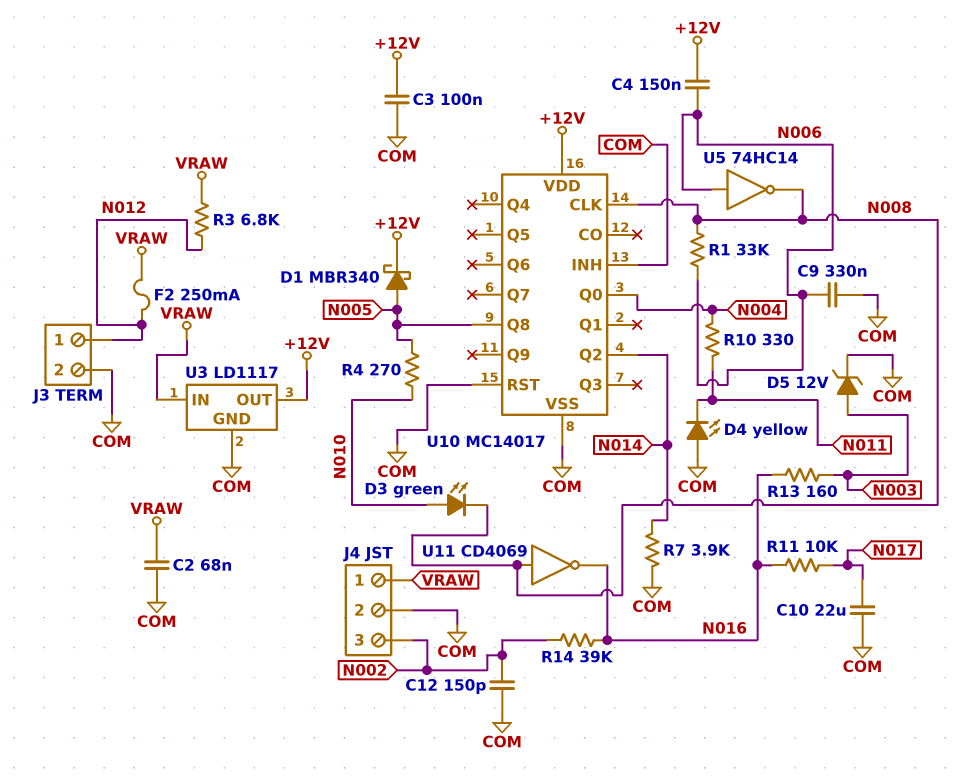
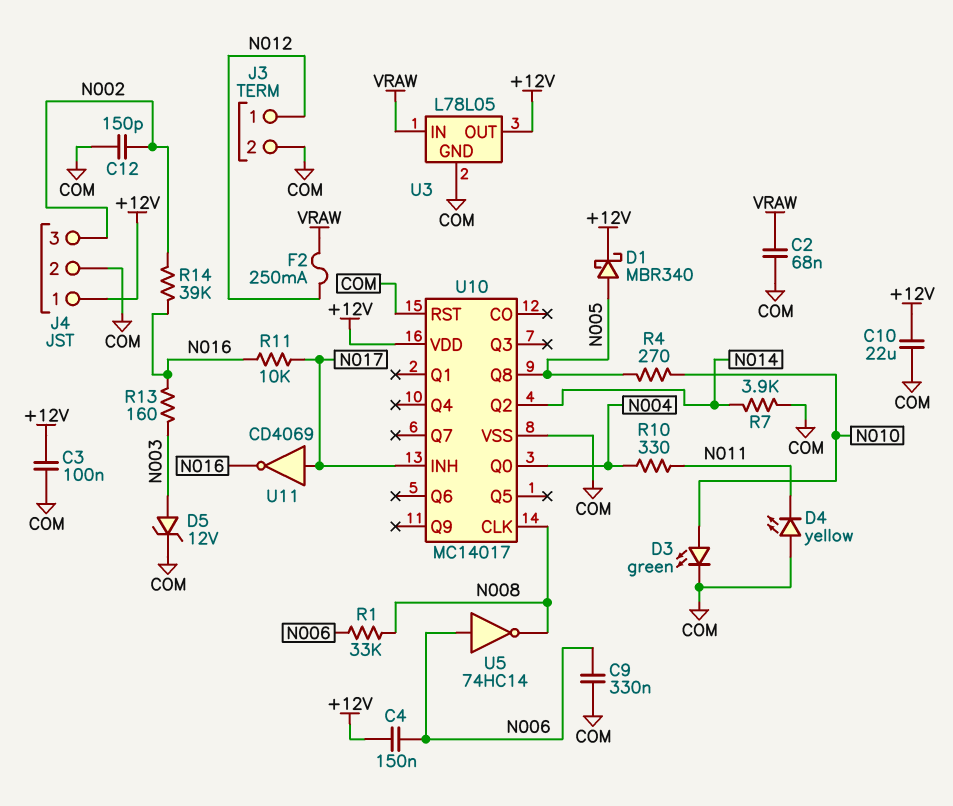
C10: 22uF (COM, N017) -> 22uF (+12V, COM)
D3: LED green (A N010, K N008) -> LED green (A N010, K COM)
J4 pin 1: VRAW -> +12V
R3: 6.8k (N012, VRAW) -> none
U3: LD1117 -> L78L05
U10 pin INH: COM -> N017
U11: NOT CD4069 (in N008, out N016) -> NOT CD4069 (in N017, out N016)

